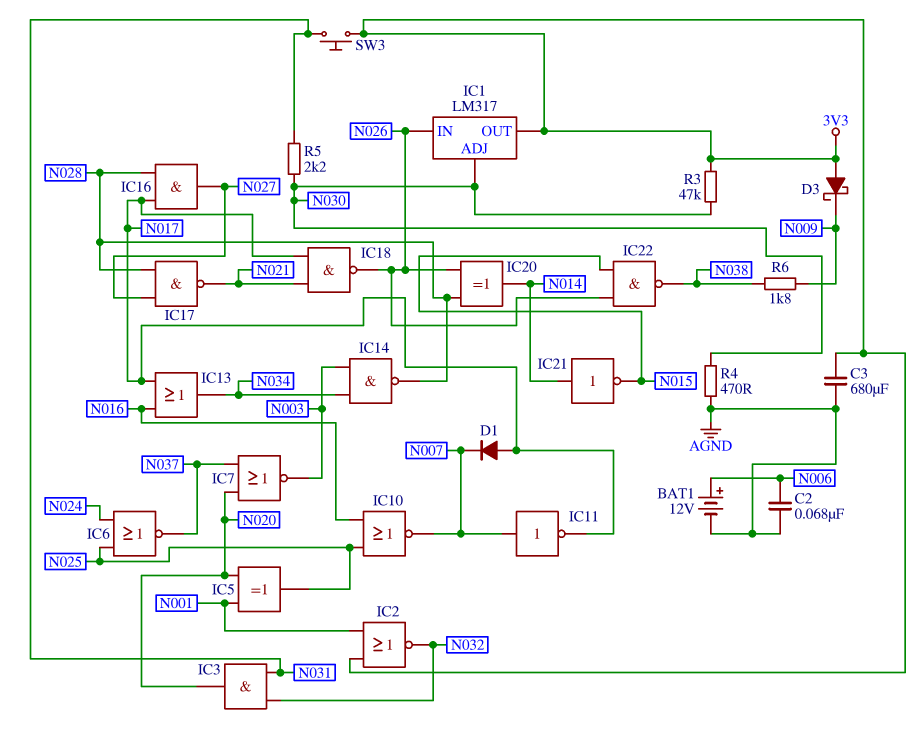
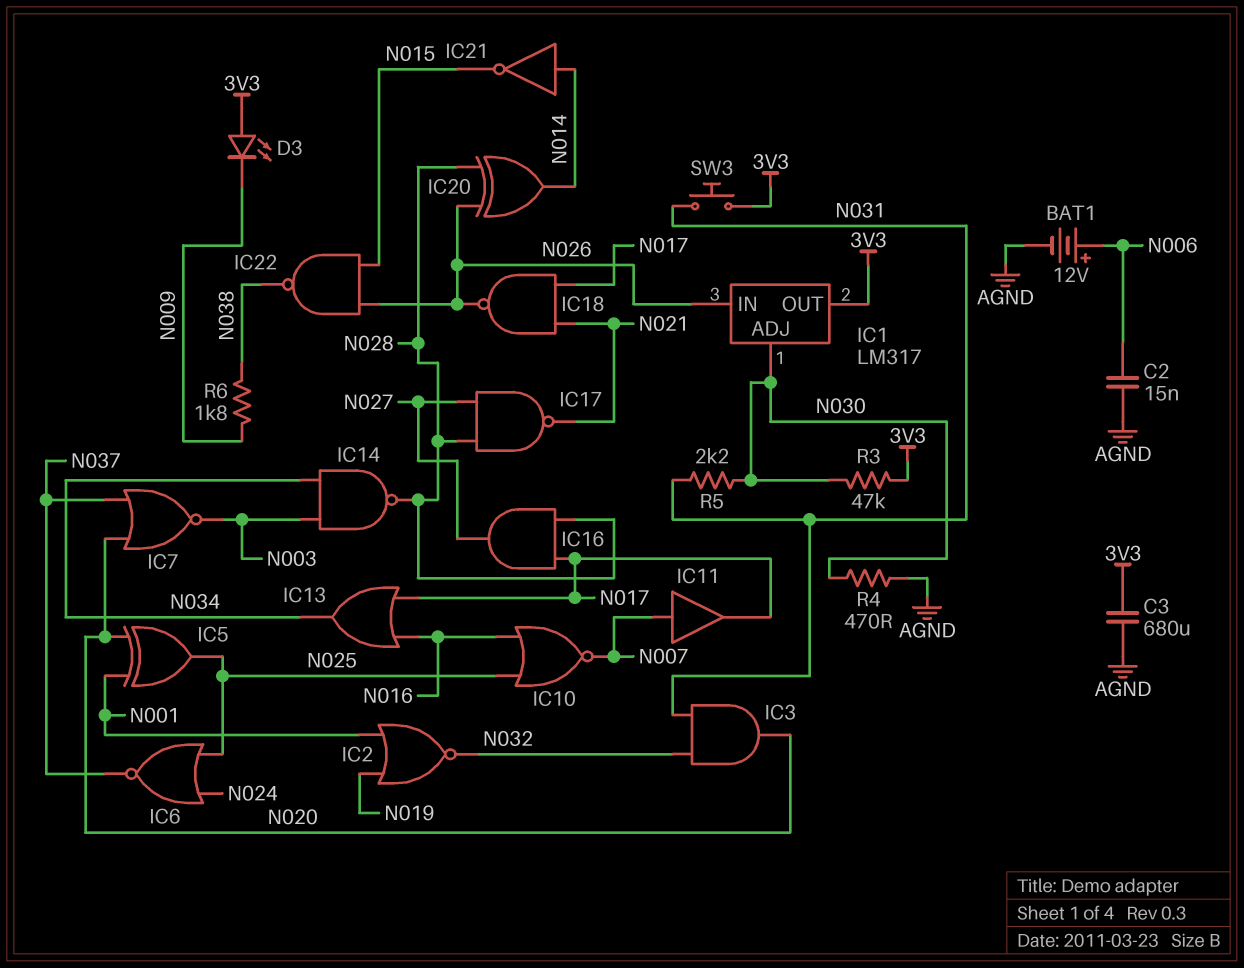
C2: 68nF (AGND, N006) -> 15nF (AGND, N006)
D1: diode (A N017, K N007) -> none
D3: schottky (A 3V3, K N009) -> LED (A 3V3, K N009)
IC2: NOR (in 3V3, in N001, out N032) -> NOR (in N001, in N019, out N032)
IC11: NOT (in N007, out N017) -> buffer (in N007, out N017)

